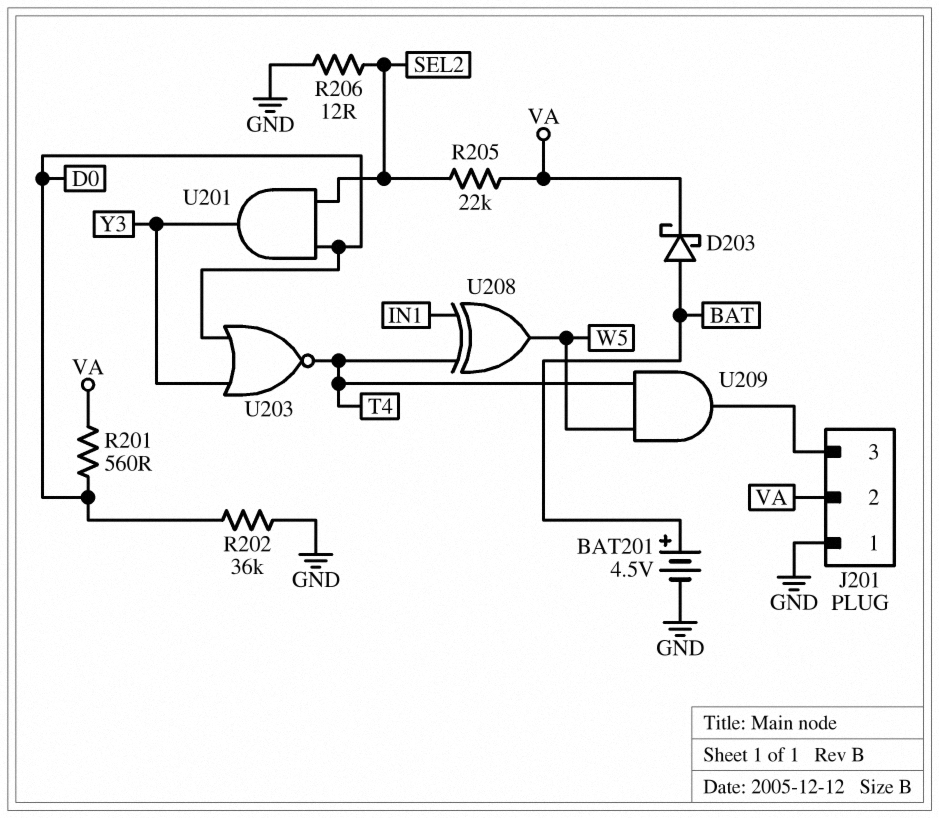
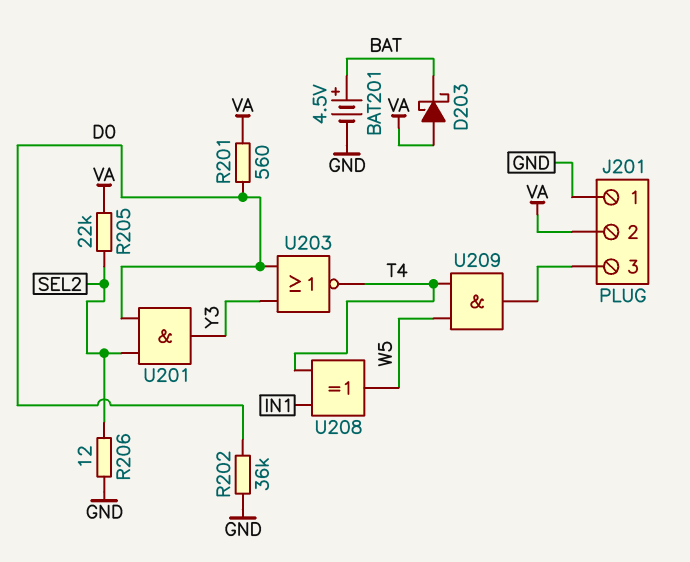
D203: schottky (A BAT, K VA) -> schottky (A VA, K BAT)

